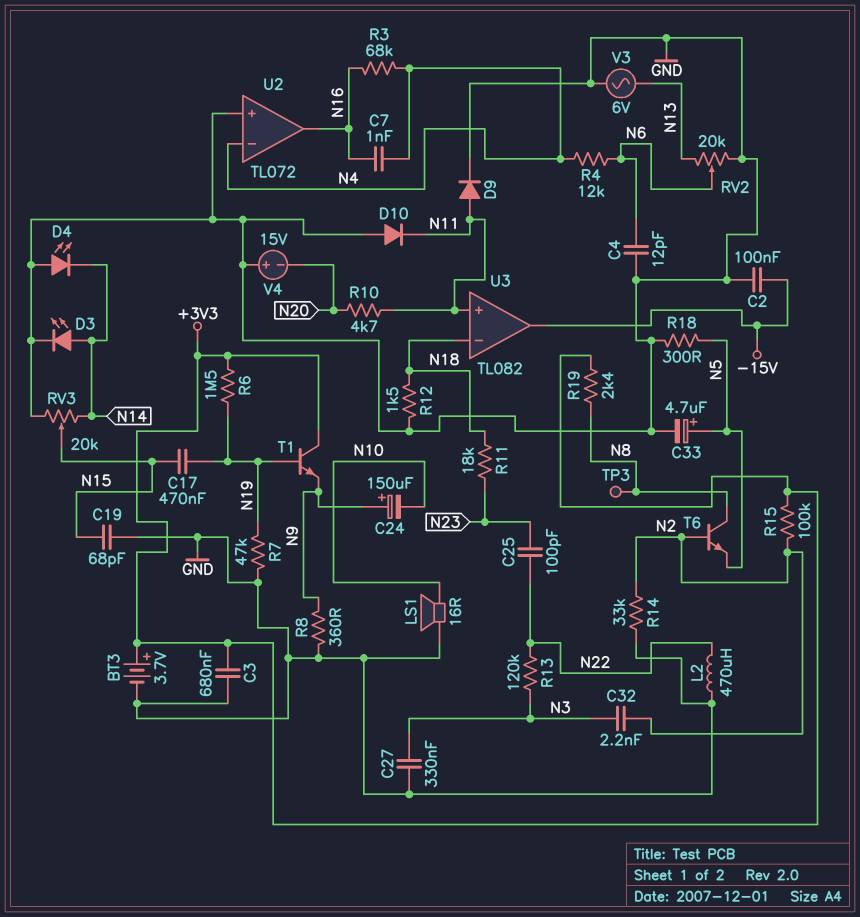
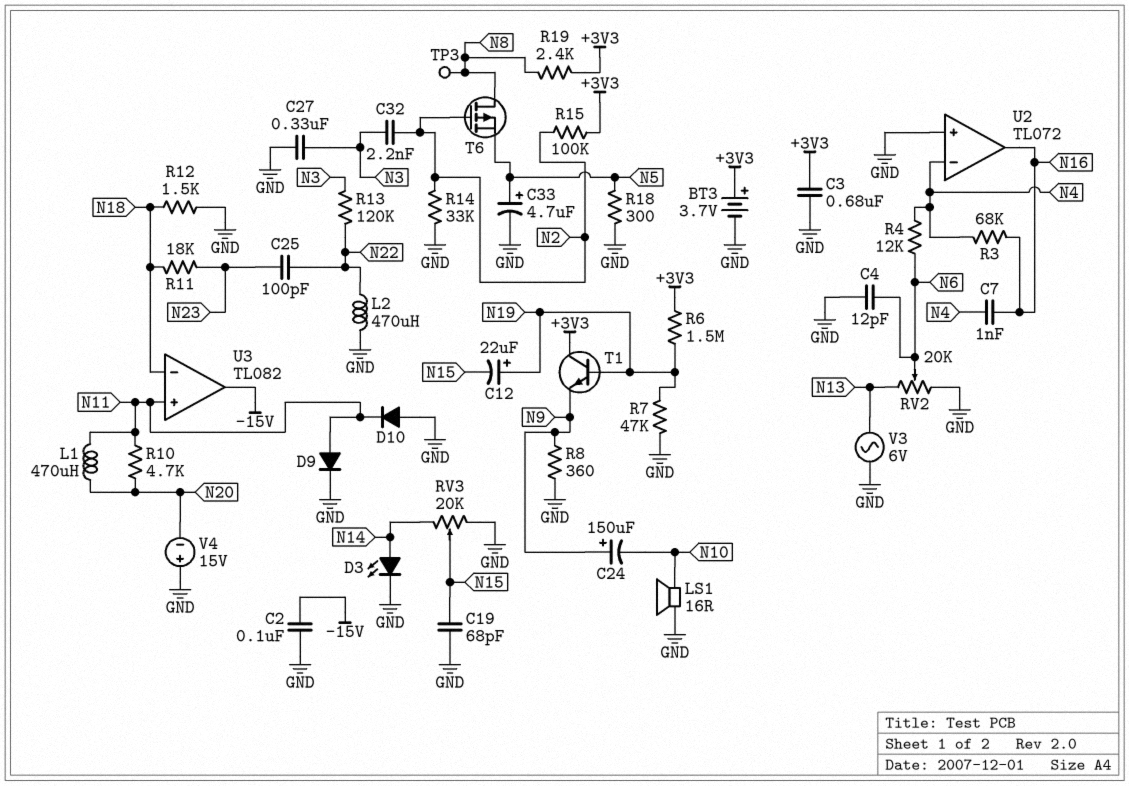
C12: none -> 22uF (plus N19, minus N15)
C17: 470nF (N15, N19) -> none
D4: LED (A GND, K N14) -> none
L1: none -> 470uH (N11, N20)
T6: NPN (B N2, C N8, E N5) -> PMOS (G N2, D N8, S N5)

